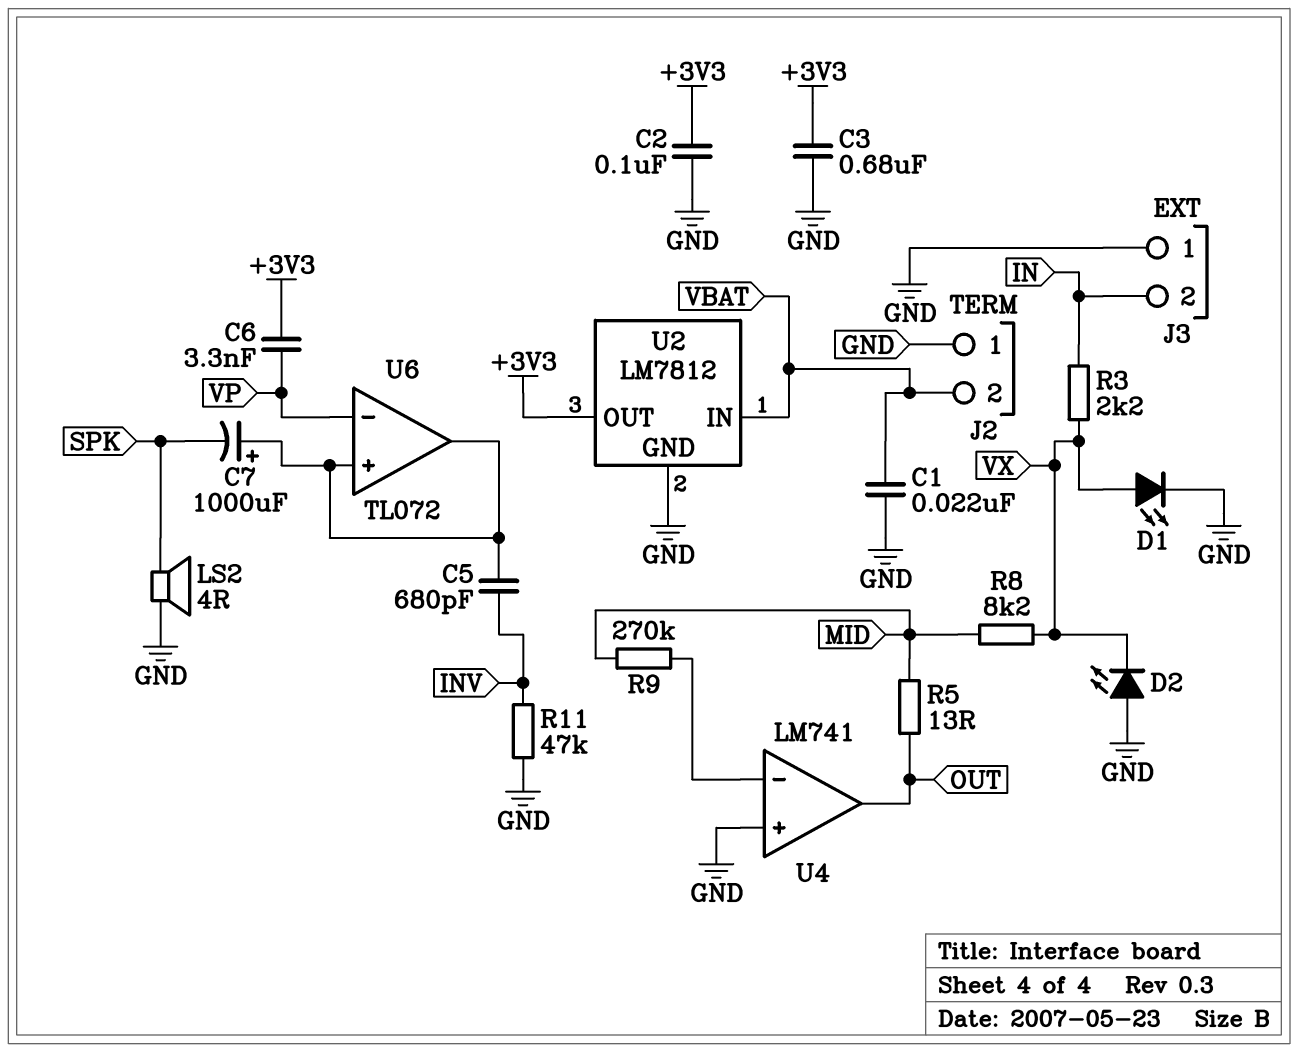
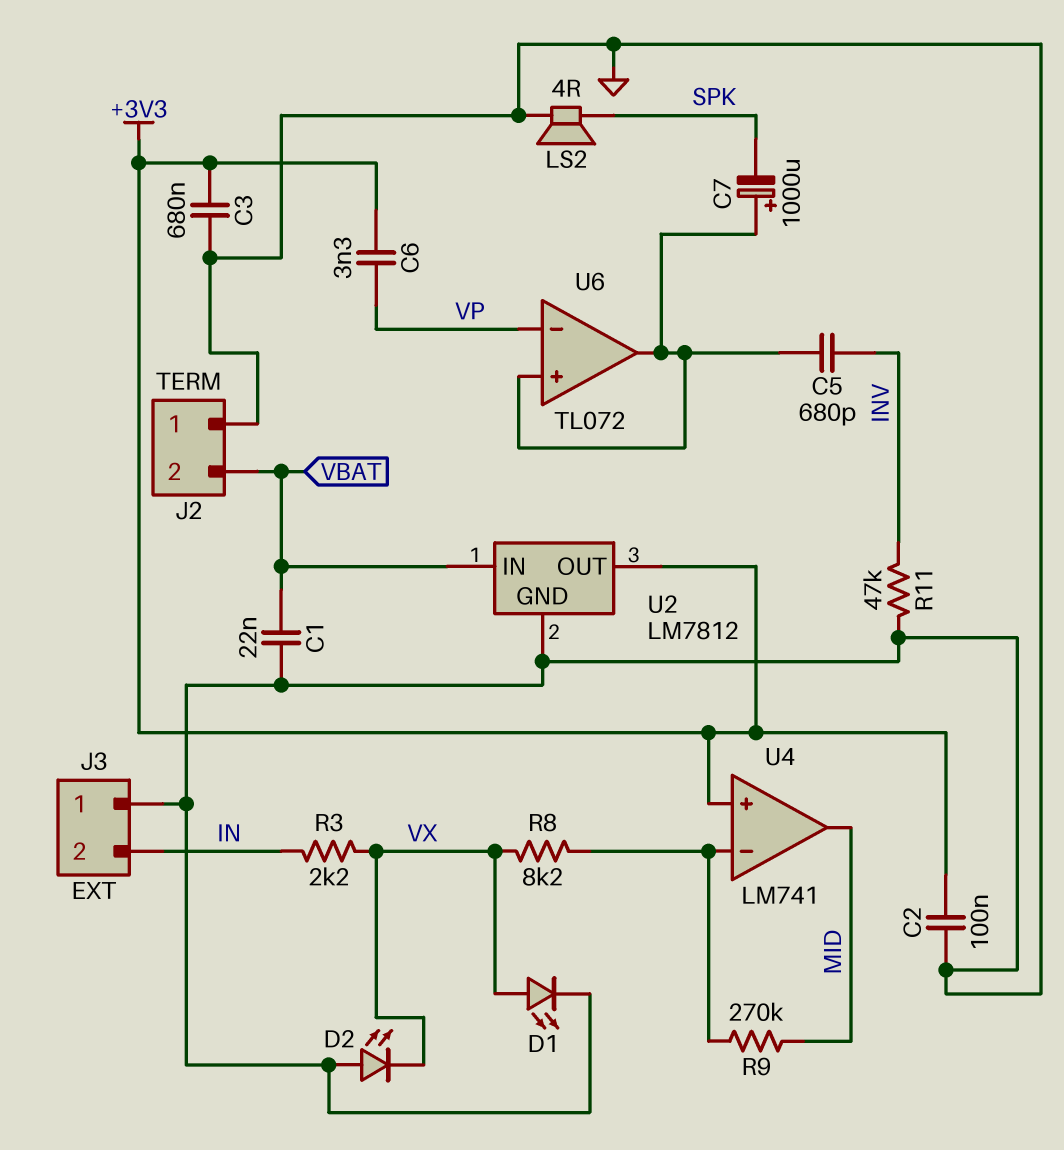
R5: 13 (MID, OUT) -> none
R8: 8.2k (MID, VX) -> 8.2k (U4/in-, VX)
U4 pin in+: GND -> +3V3
U4 pin out: OUT -> MID

